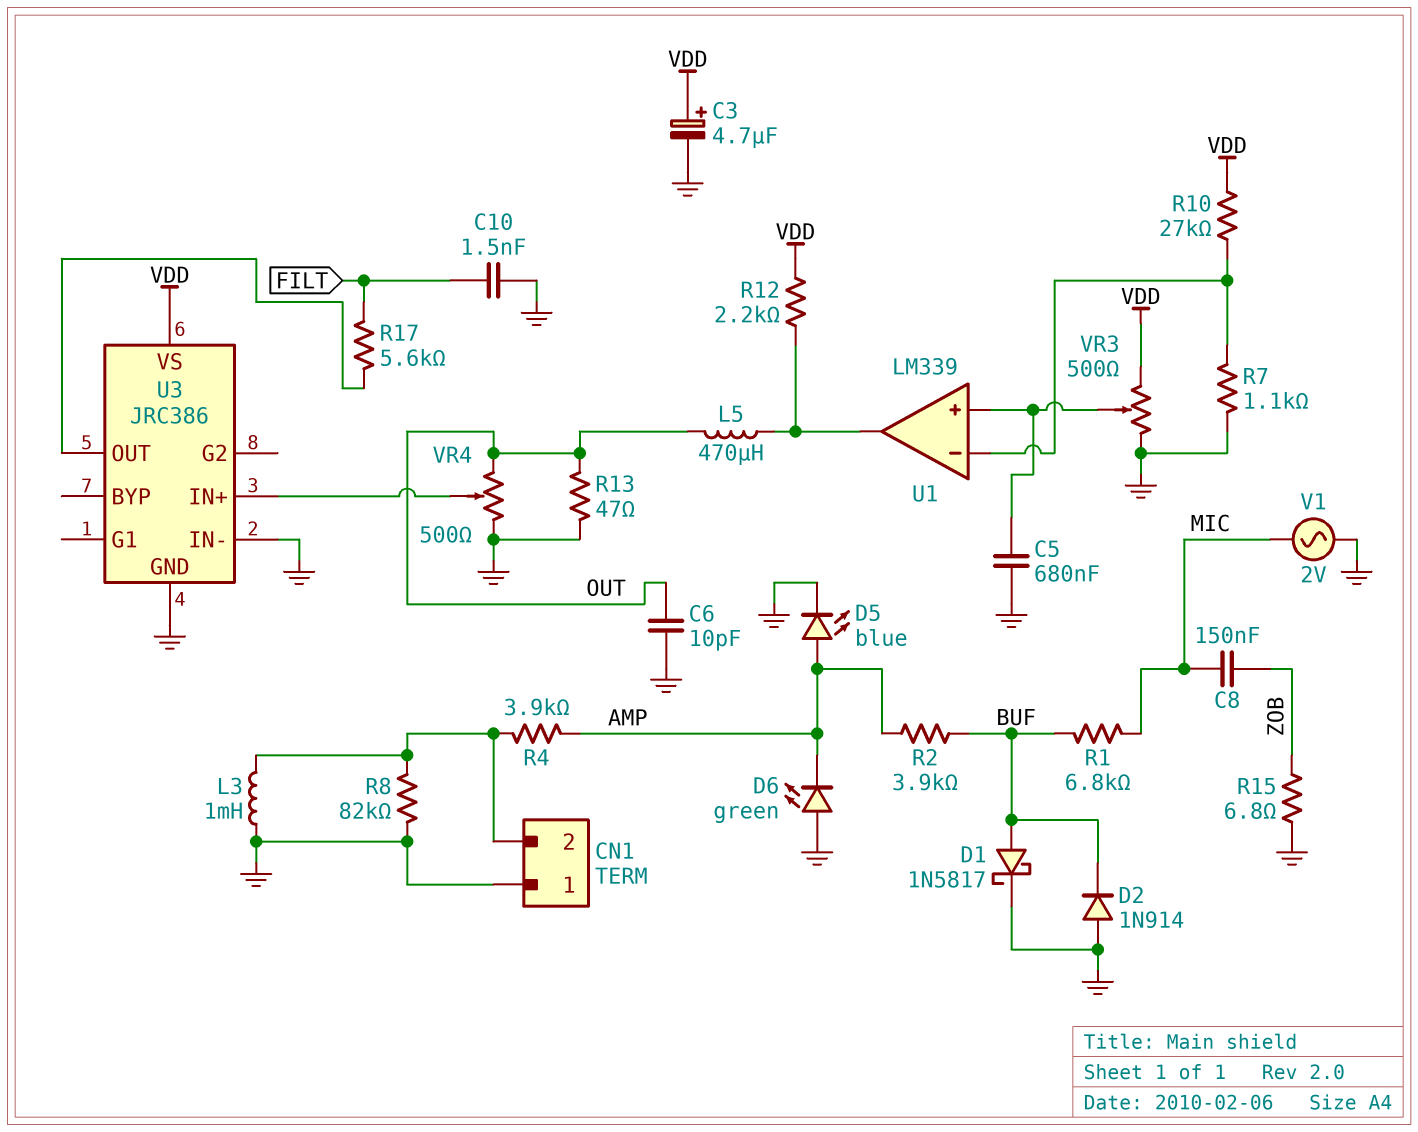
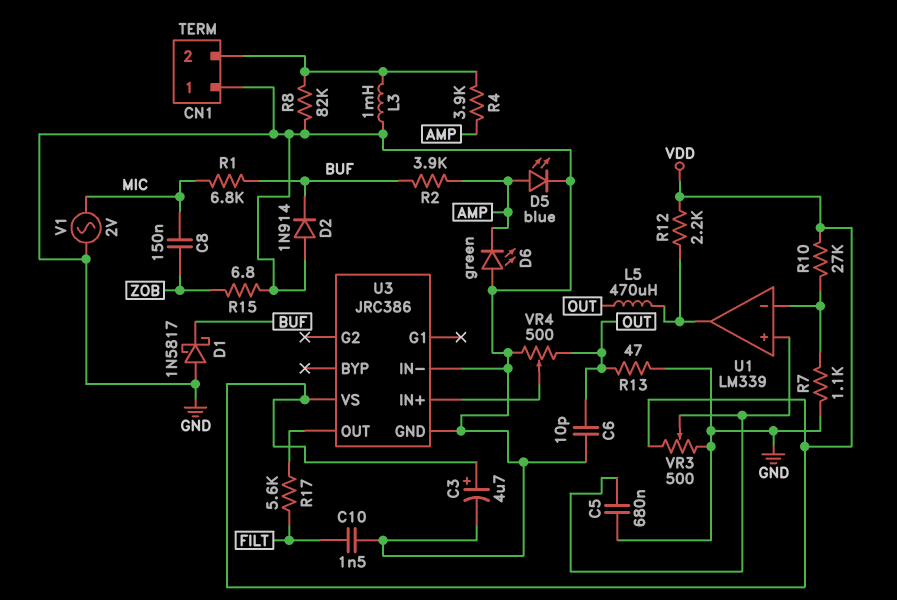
D1: schottky 1N5817 (A BUF, K GND) -> schottky 1N5817 (A GND, K BUF)

